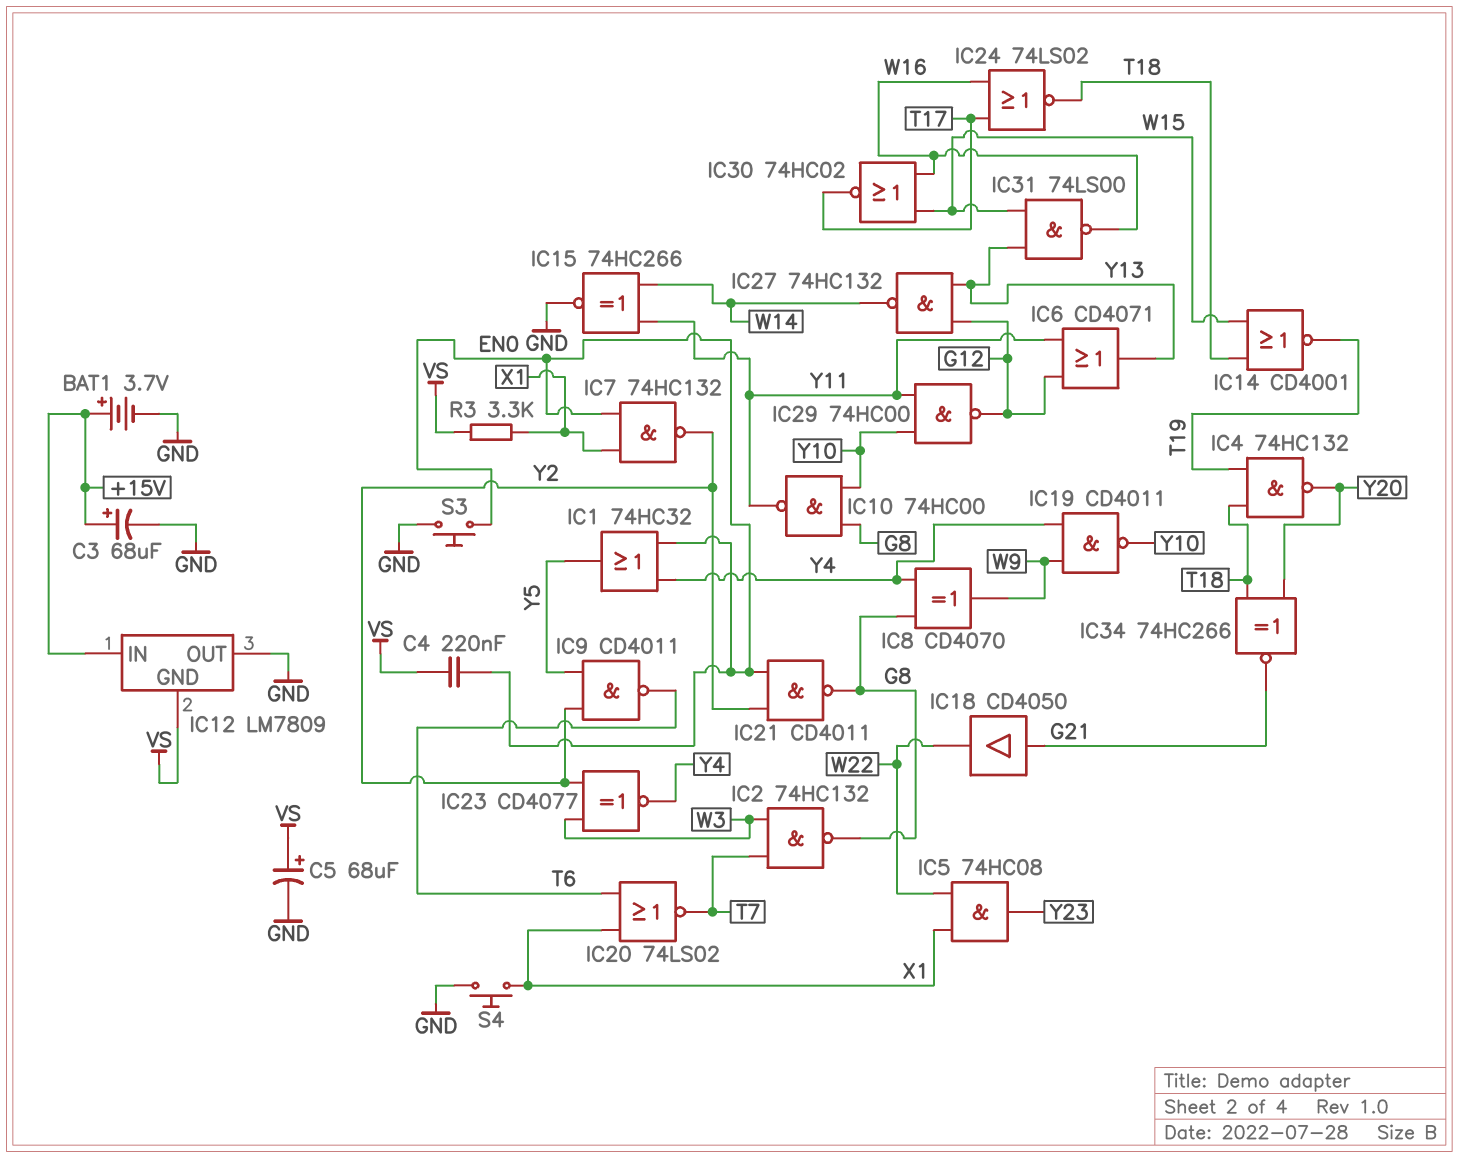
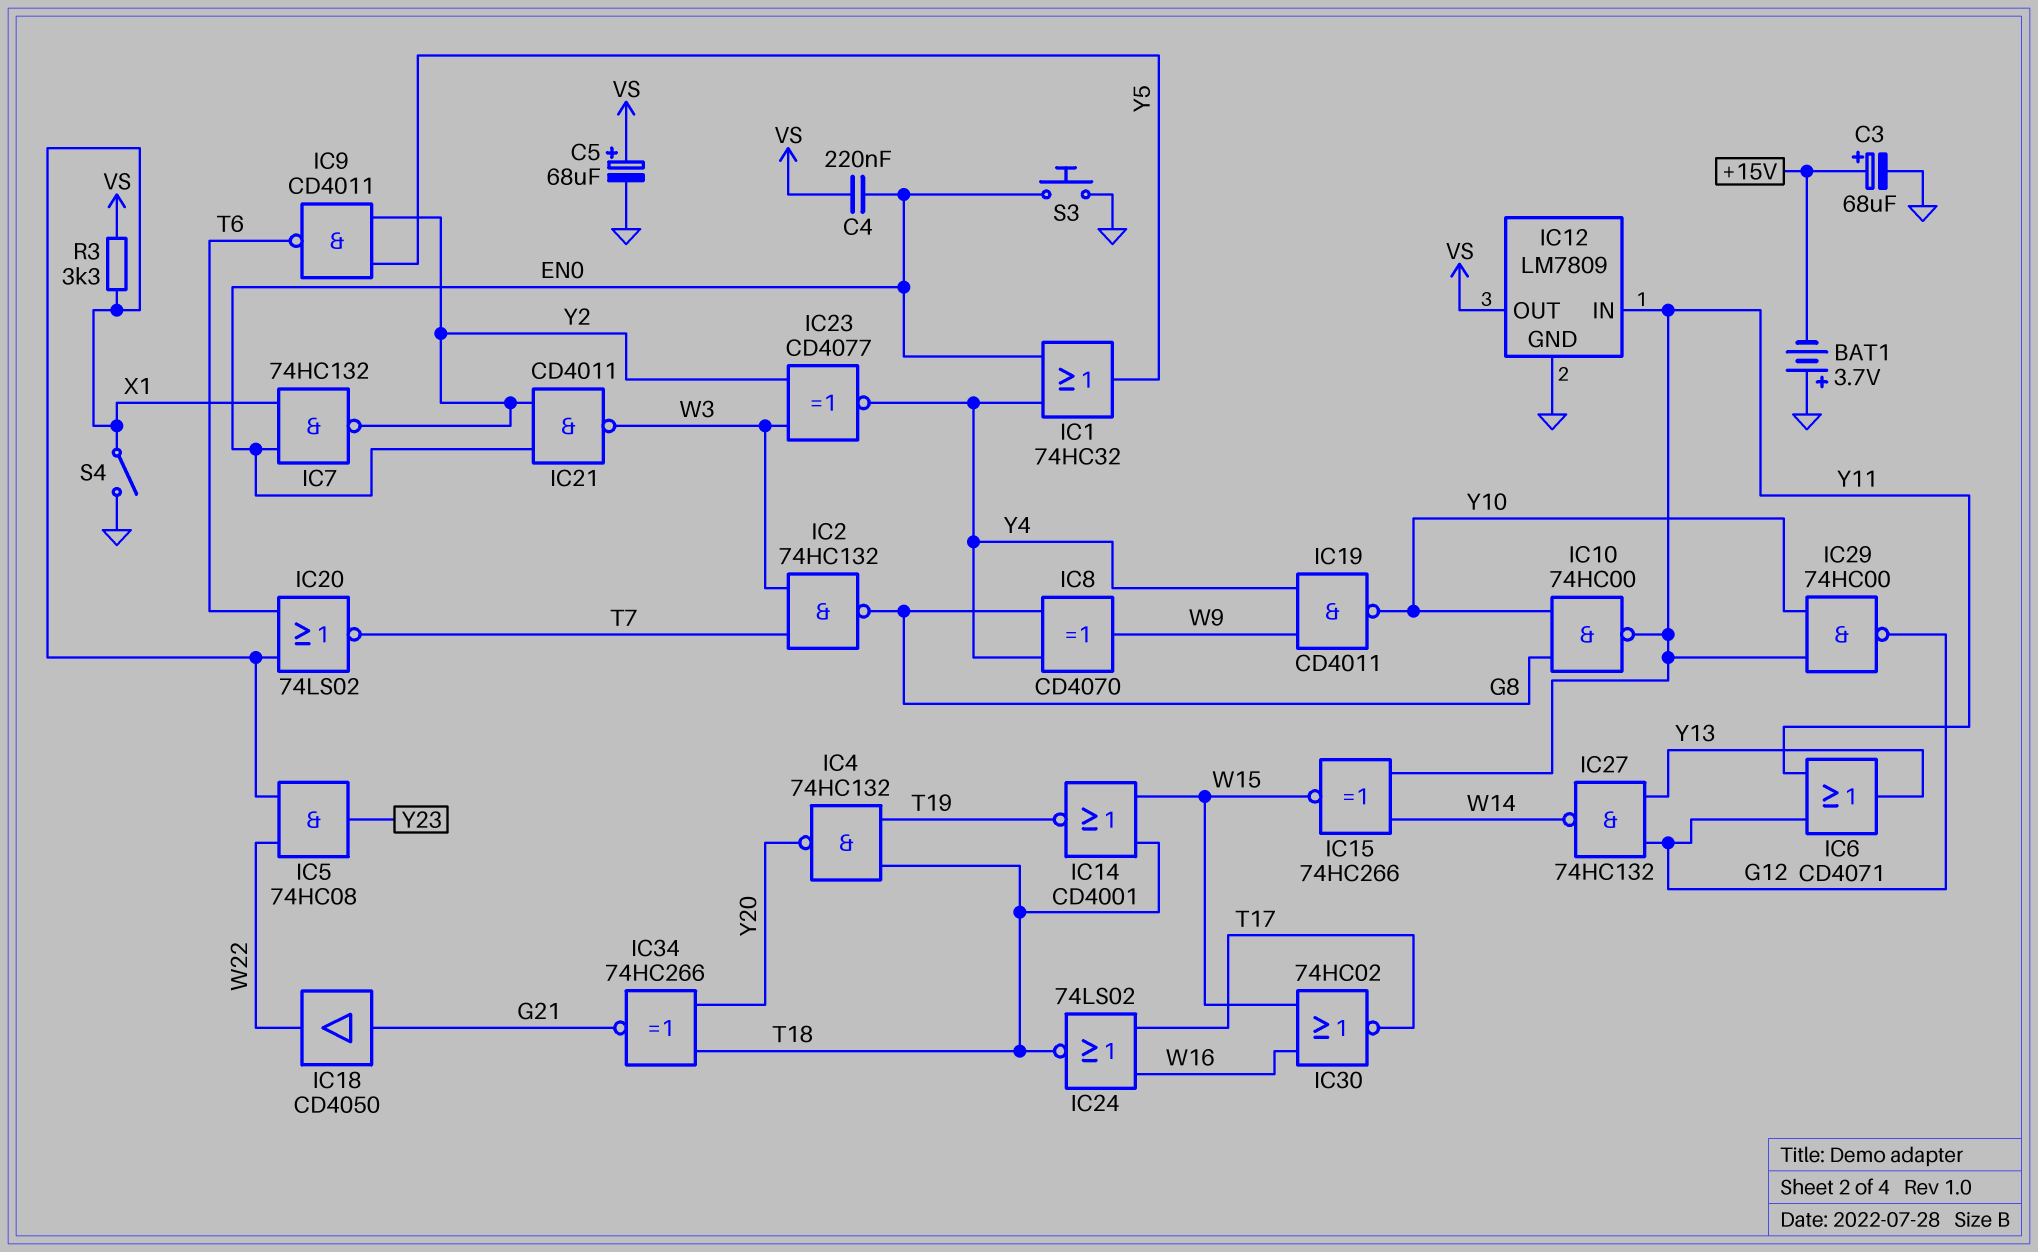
BAT1: 3.7V (plus +15V, minus GND) -> 3.7V (plus GND, minus +15V)
IC12 pin GND: VS -> GND
IC12 pin IN: +15V -> Y11
IC12 pin OUT: GND -> VS
IC15: XNOR 74HC266 (in W14, in Y11, out GND) -> XNOR 74HC266 (in W14, in Y11, out W15)
IC21: NAND CD4011 (in EN0, in Y2, out G8) -> NAND CD4011 (in EN0, in Y2, out W3)
IC31: NAND 74LS00 (in W15, in Y13, out W16) -> none
S4: button (GND, X1) -> switch (GND, X1)

